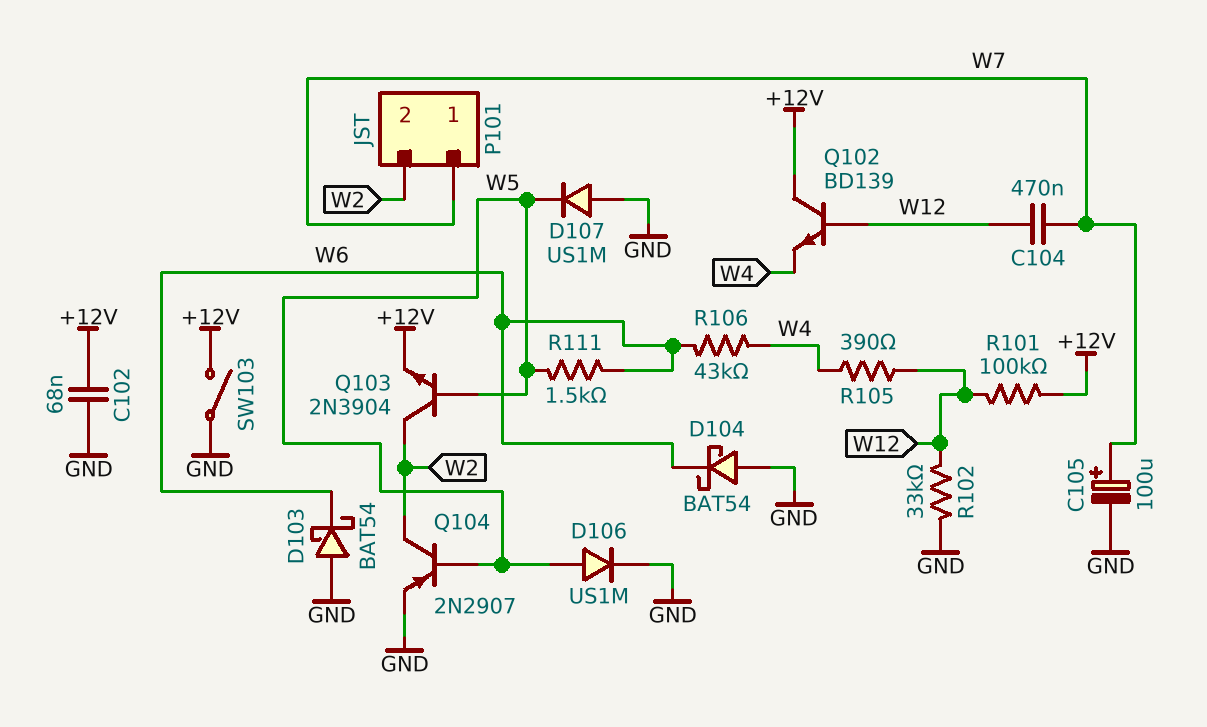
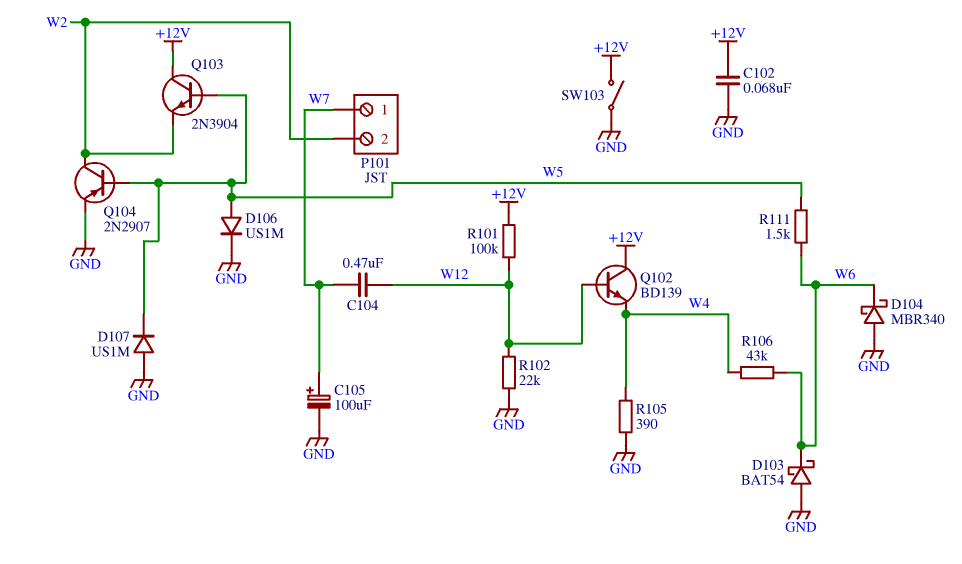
D104: schottky BAT54 (A GND, K W6) -> schottky MBR340 (A GND, K W6)
Q103: NPN 2N3904 (B W5, C W2, E +12V) -> NPN 2N3904 (B W5, C +12V, E W2)
R102: 33k (GND, W12) -> 22k (GND, W12)
R105: 390 (W4, W12) -> 390 (GND, W4)

